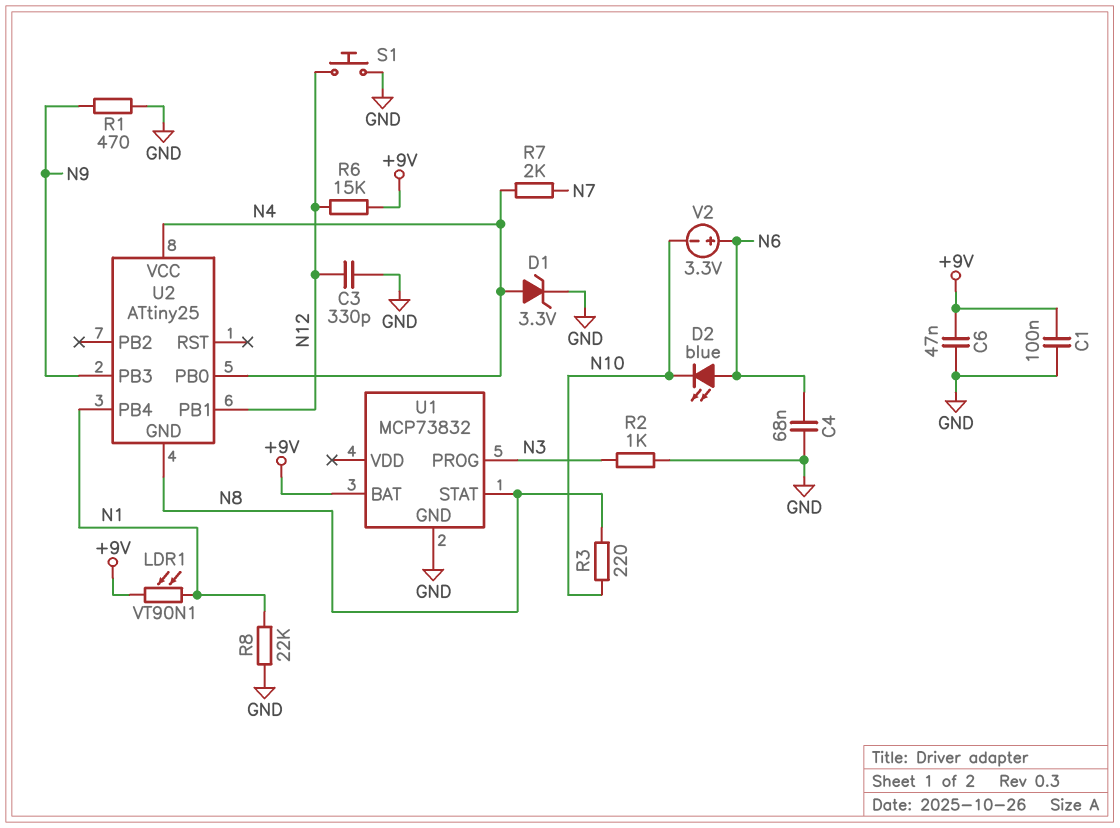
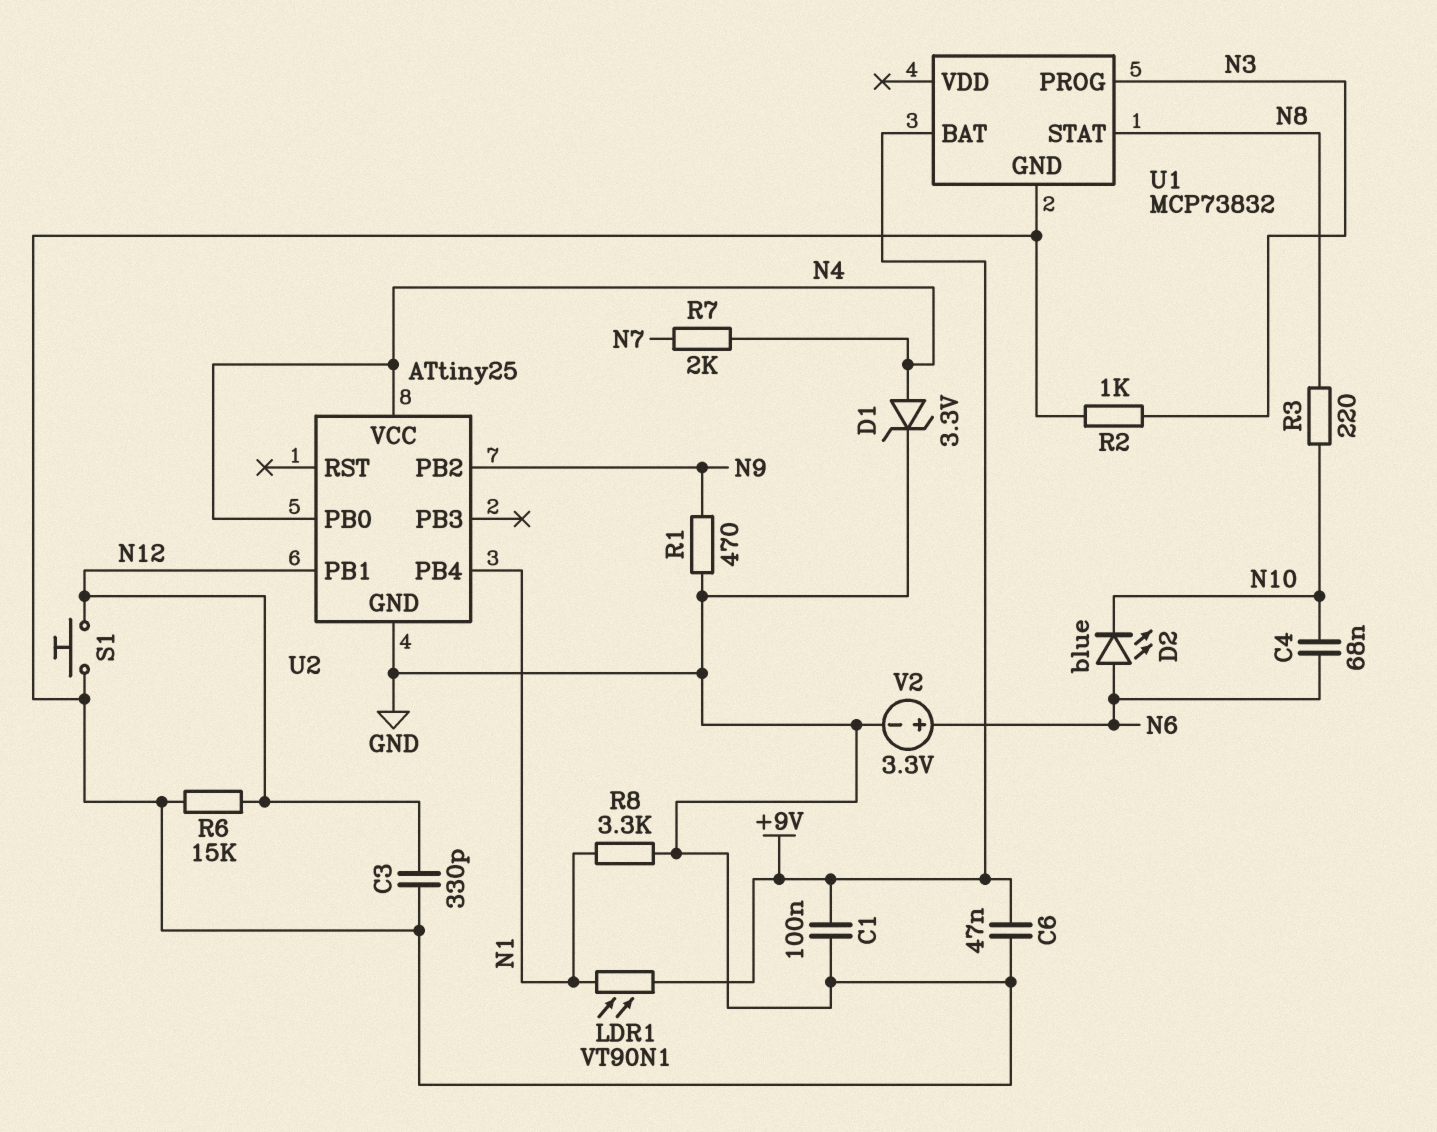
C4: 68nF (GND, N6) -> 68nF (N6, N10)
R6: 15k (+9V, N12) -> 15k (GND, N12)
R8: 22k (GND, N1) -> 3.3k (GND, N1)
U2 pin GND: N8 -> GND
U2 pin PB2: none -> N9
U2 pin PB3: N9 -> none
V2: 3.3V (plus N6, minus N10) -> 3.3V (plus N6, minus GND)

